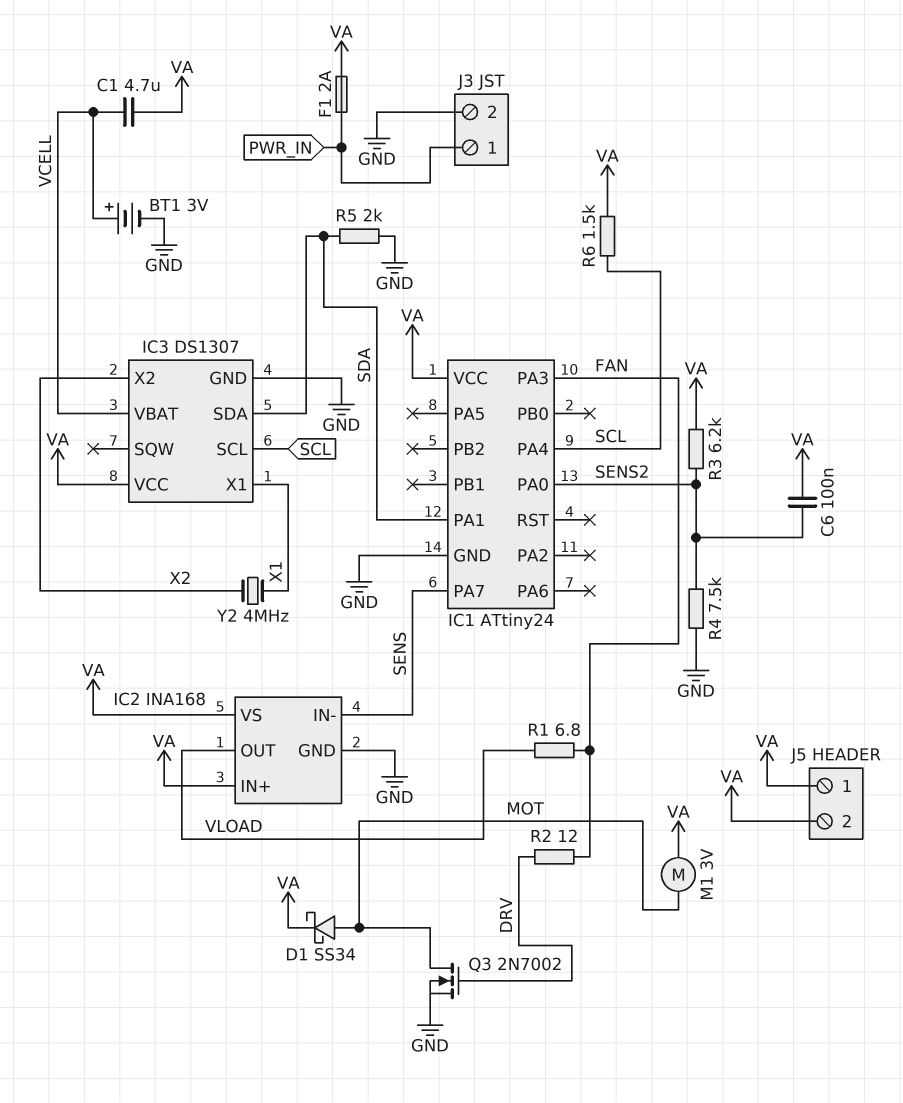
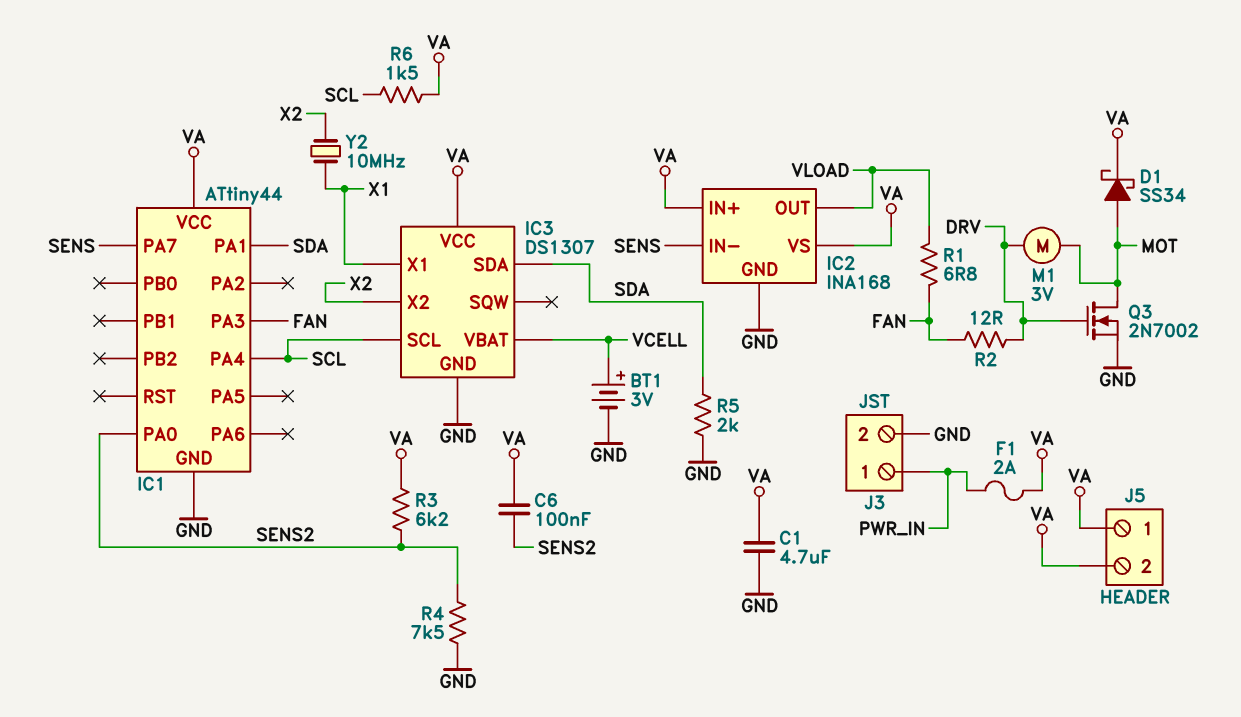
C1: 4.7uF (VA, VCELL) -> 4.7uF (GND, VA)
IC1: ATtiny24 -> ATtiny44
M1: motor 3V (MOT, VA) -> motor 3V (DRV, MOT)
Y2: 4MHz (X1, X2) -> 10MHz (X1, X2)

